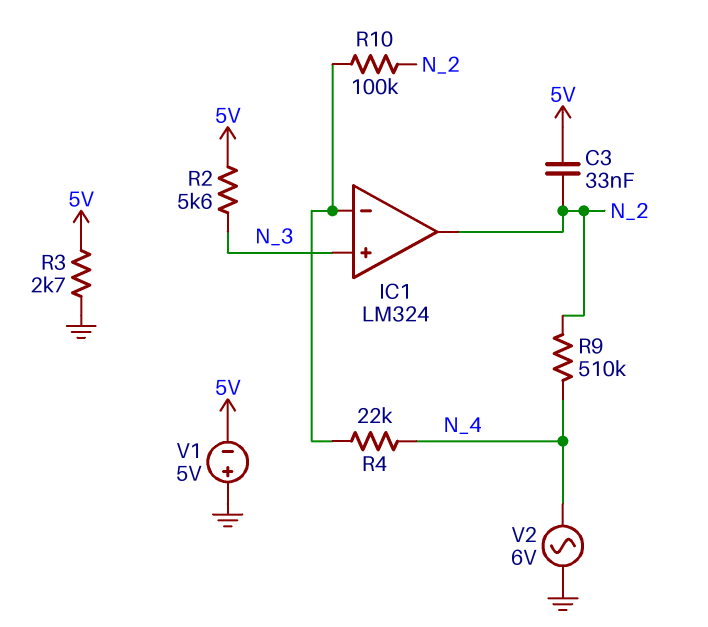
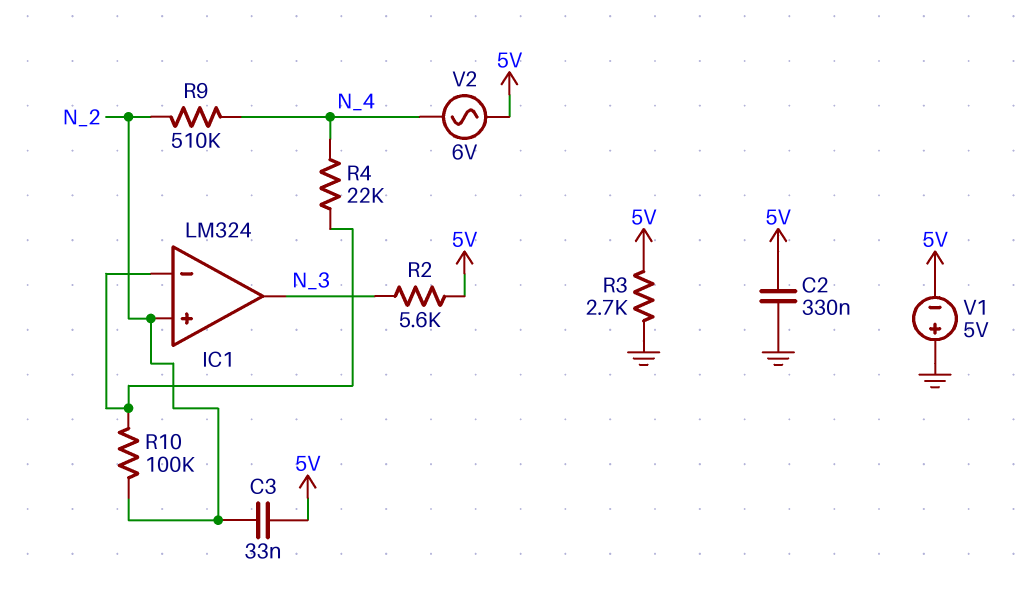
C2: none -> 330nF (5V, GND)
IC1 pin in+: N_3 -> N_2
IC1 pin out: N_2 -> N_3
V2: AC 6V (GND, N_4) -> AC 6V (5V, N_4)

